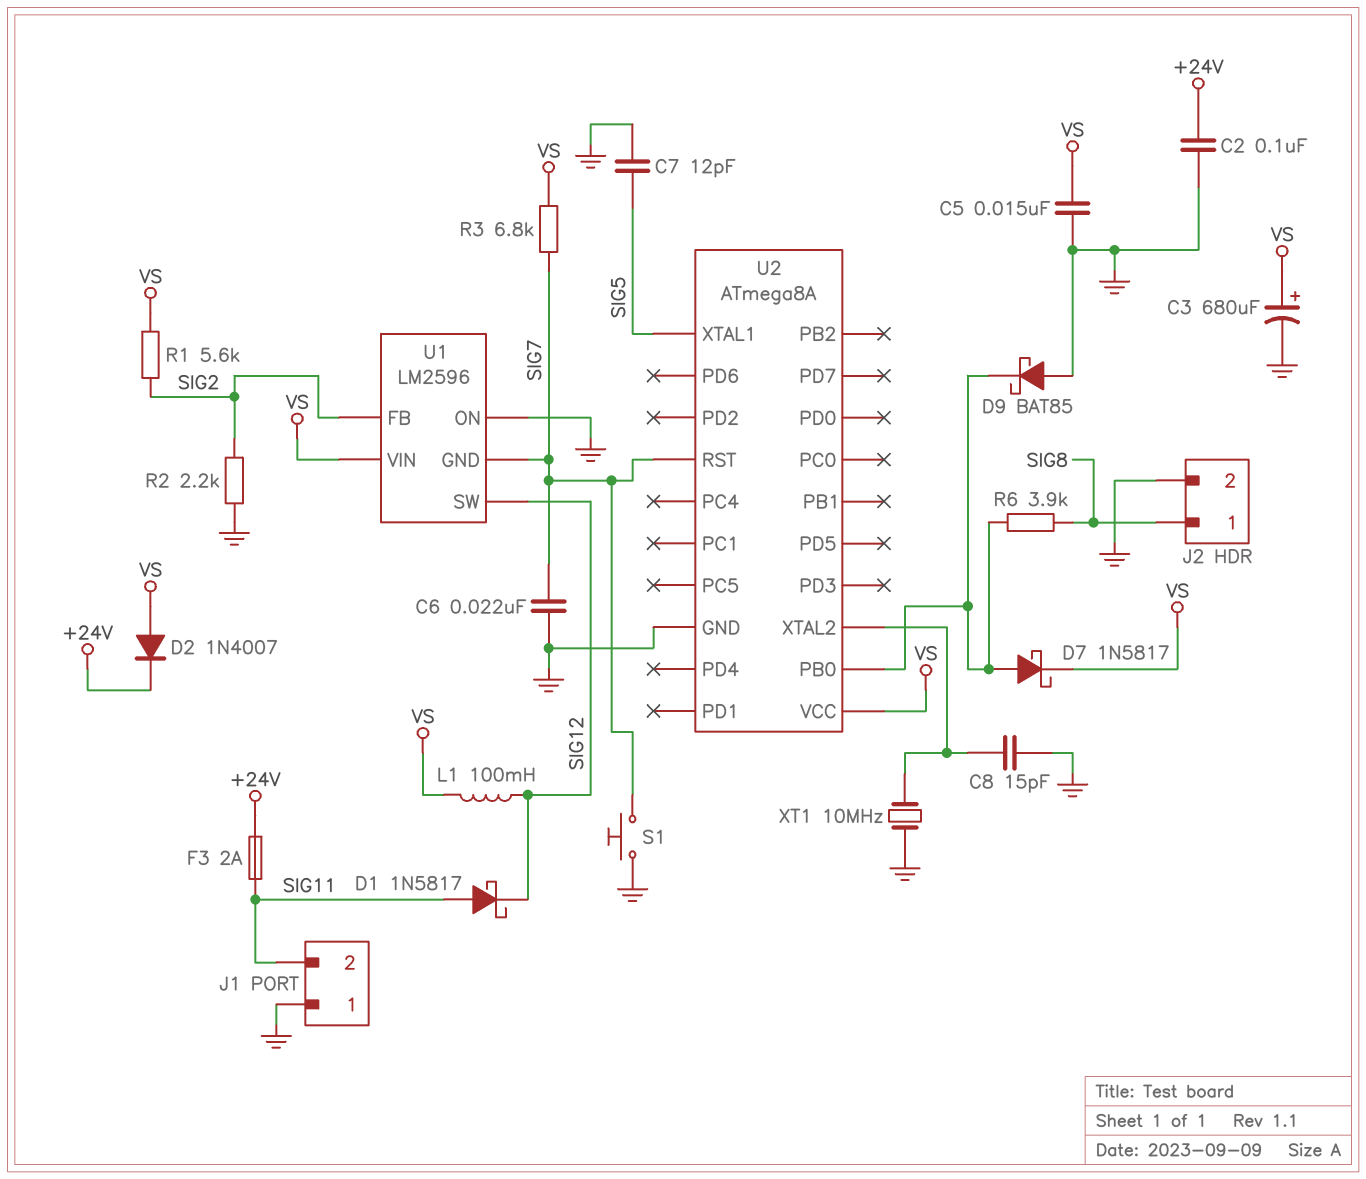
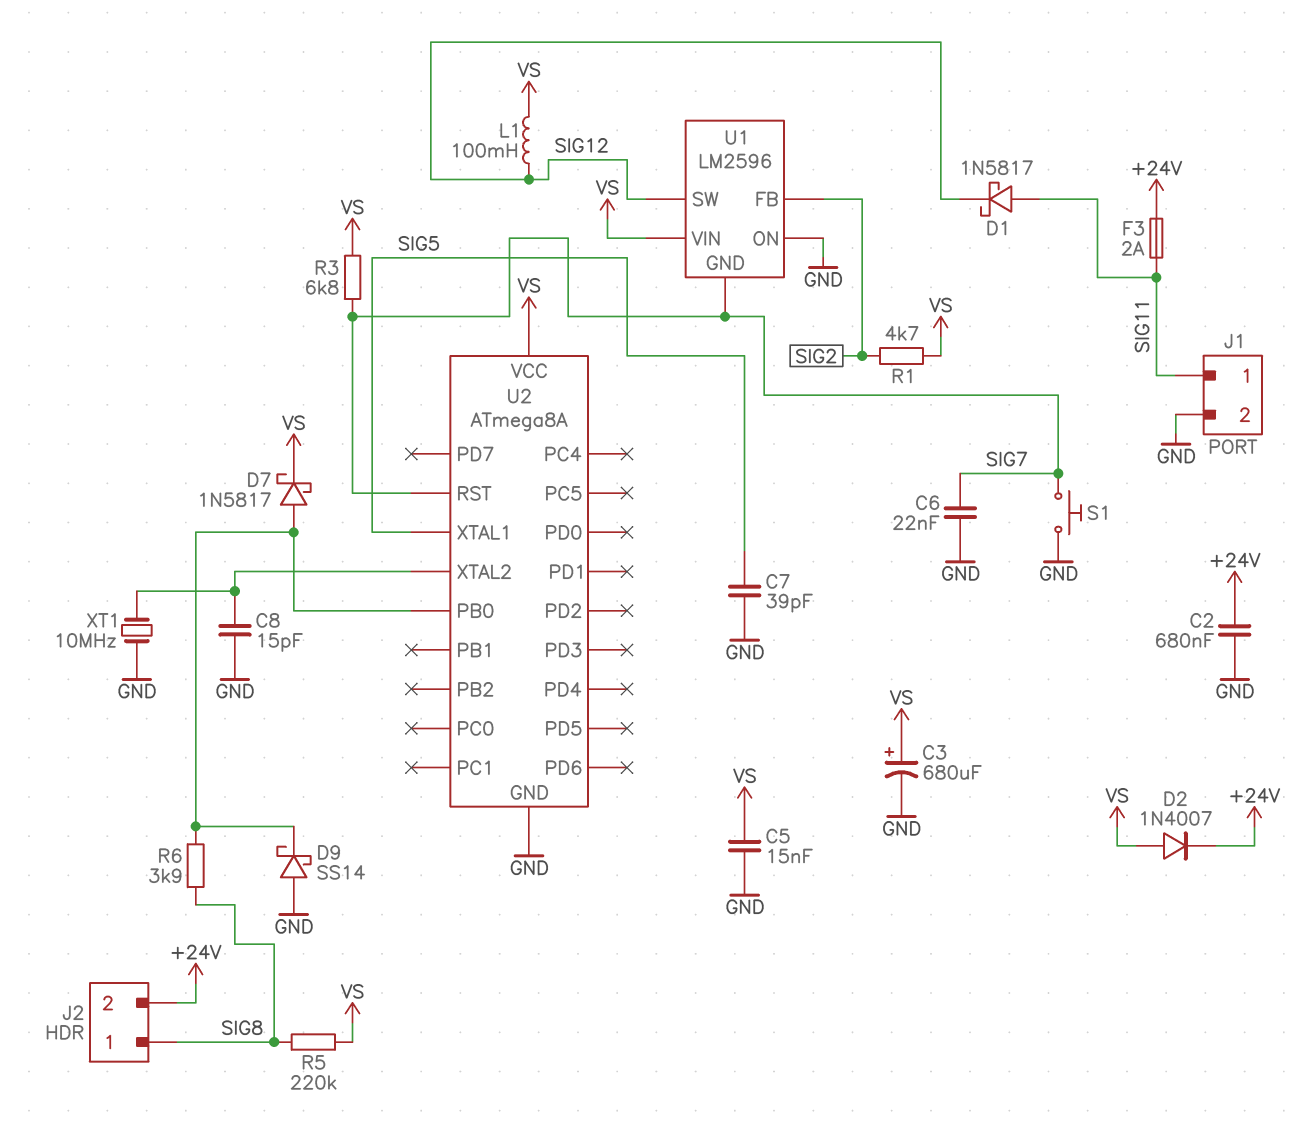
C2: 100nF (+24V, GND) -> 680nF (+24V, GND)
C7: 12pF (GND, SIG5) -> 39pF (GND, SIG5)
D9: schottky BAT85 (A GND, K U2/PB0) -> schottky SS14 (A GND, K U2/PB0)
J1 pin 1: GND -> SIG11
J1 pin 2: SIG11 -> GND
J2 pin 2: GND -> +24V
R1: 5.6k (SIG2, VS) -> 4.7k (SIG2, VS)
R2: 2.2k (GND, SIG2) -> none
R5: none -> 220k (SIG8, VS)

